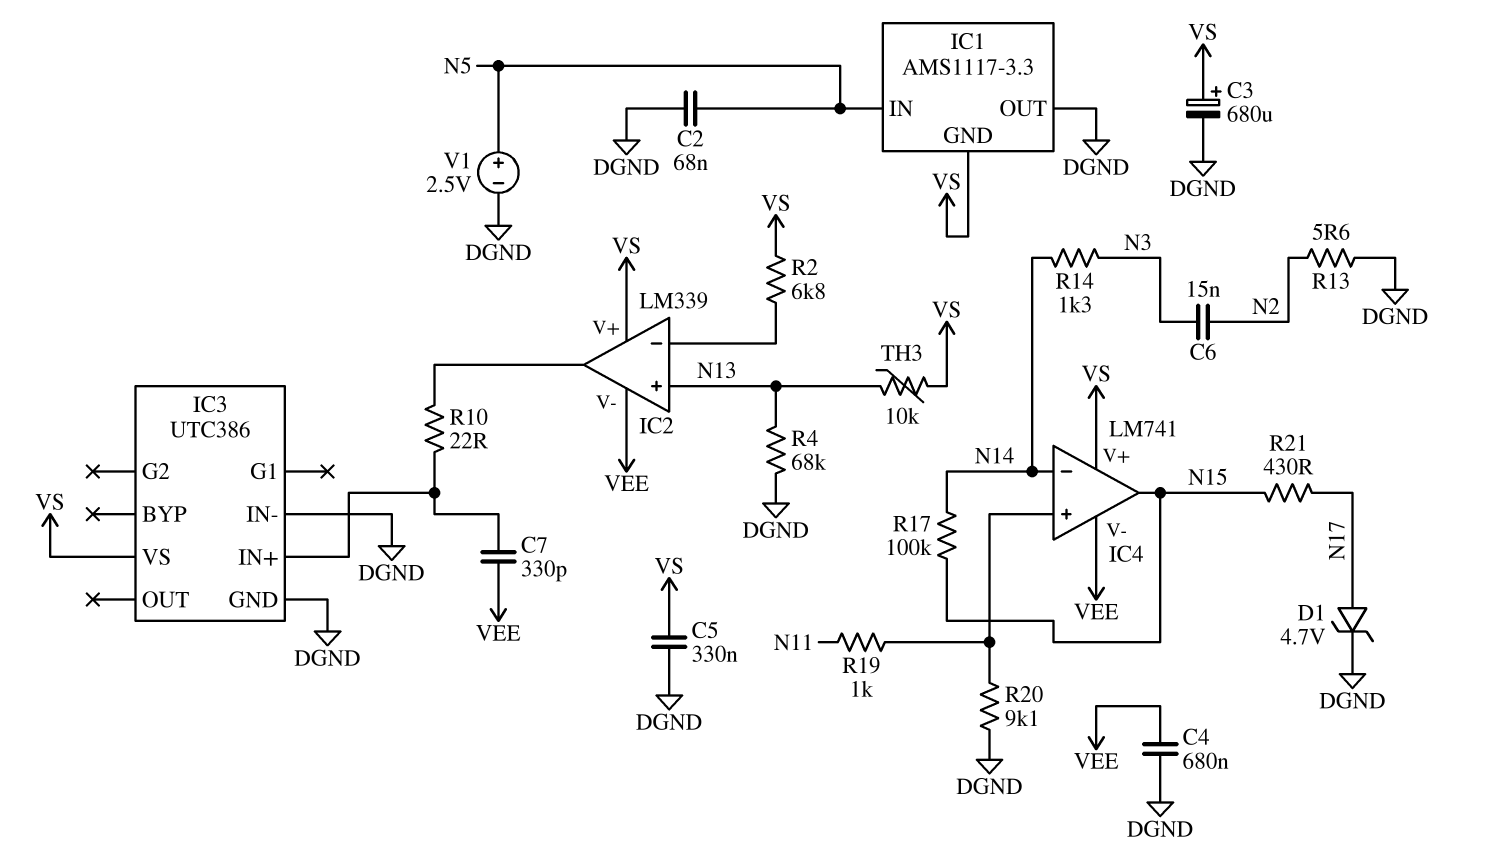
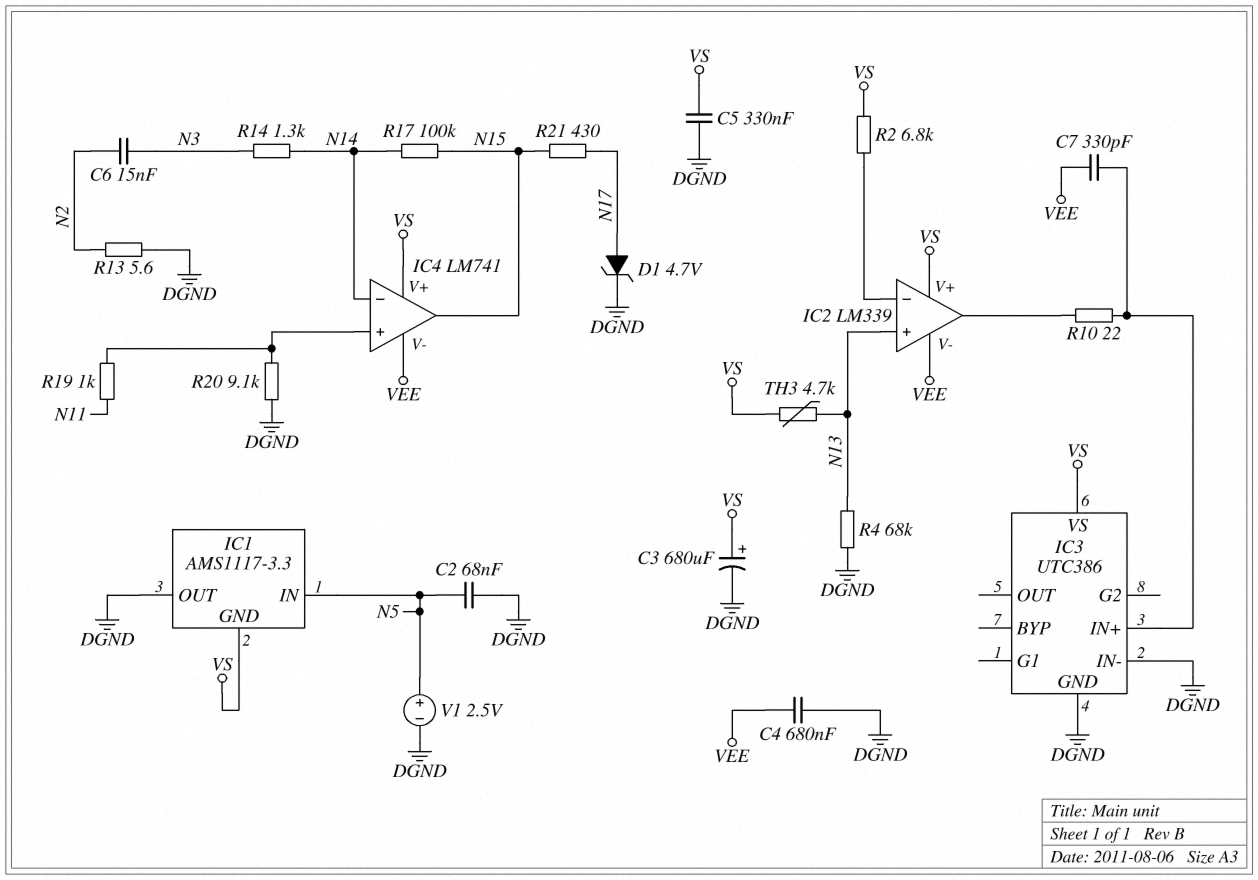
TH3: 10k (N13, VS) -> 4.7k (N13, VS)

